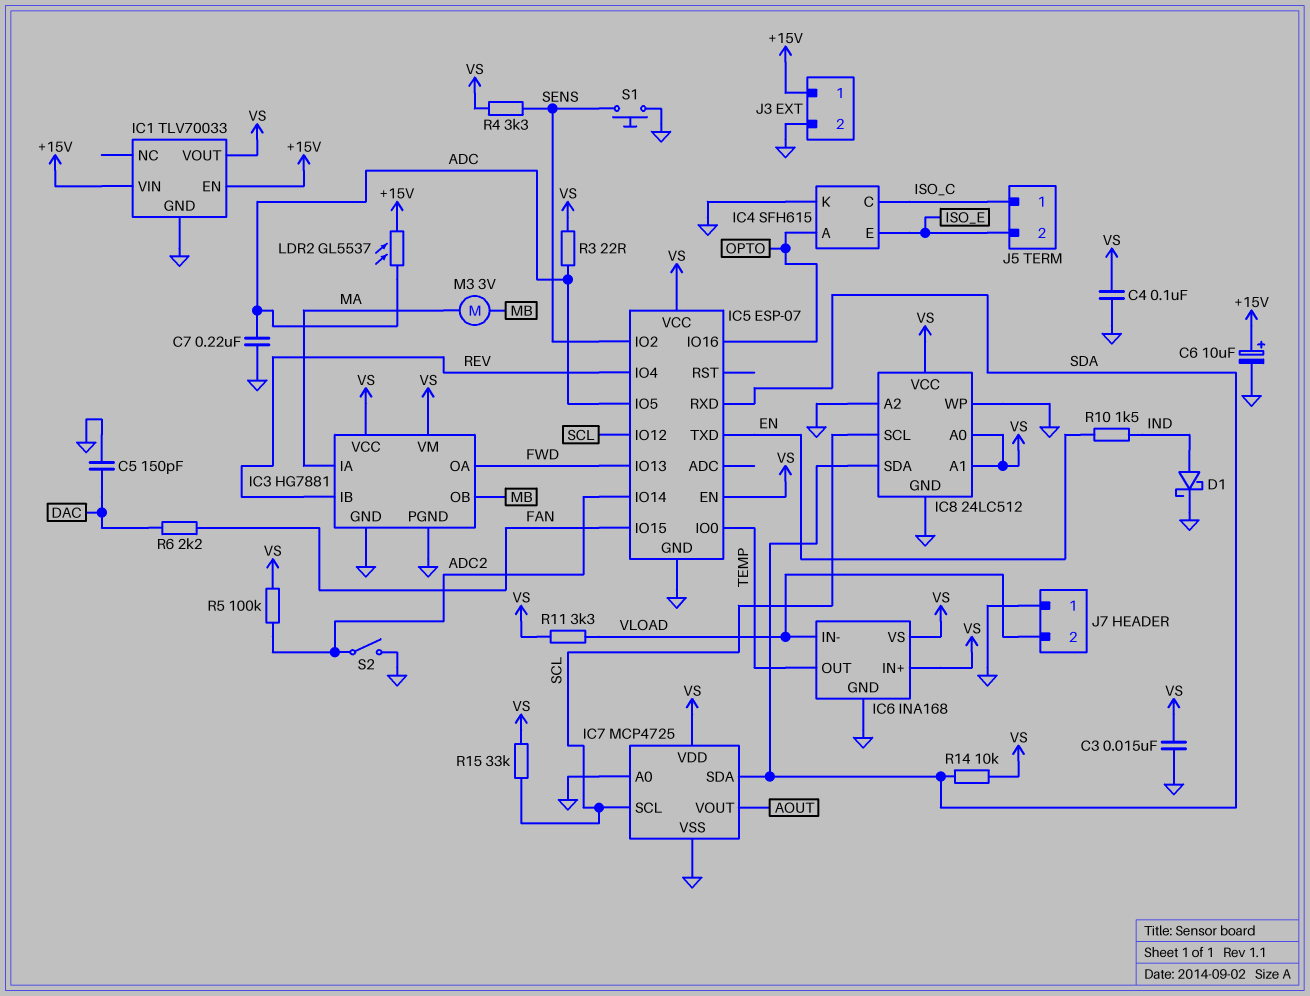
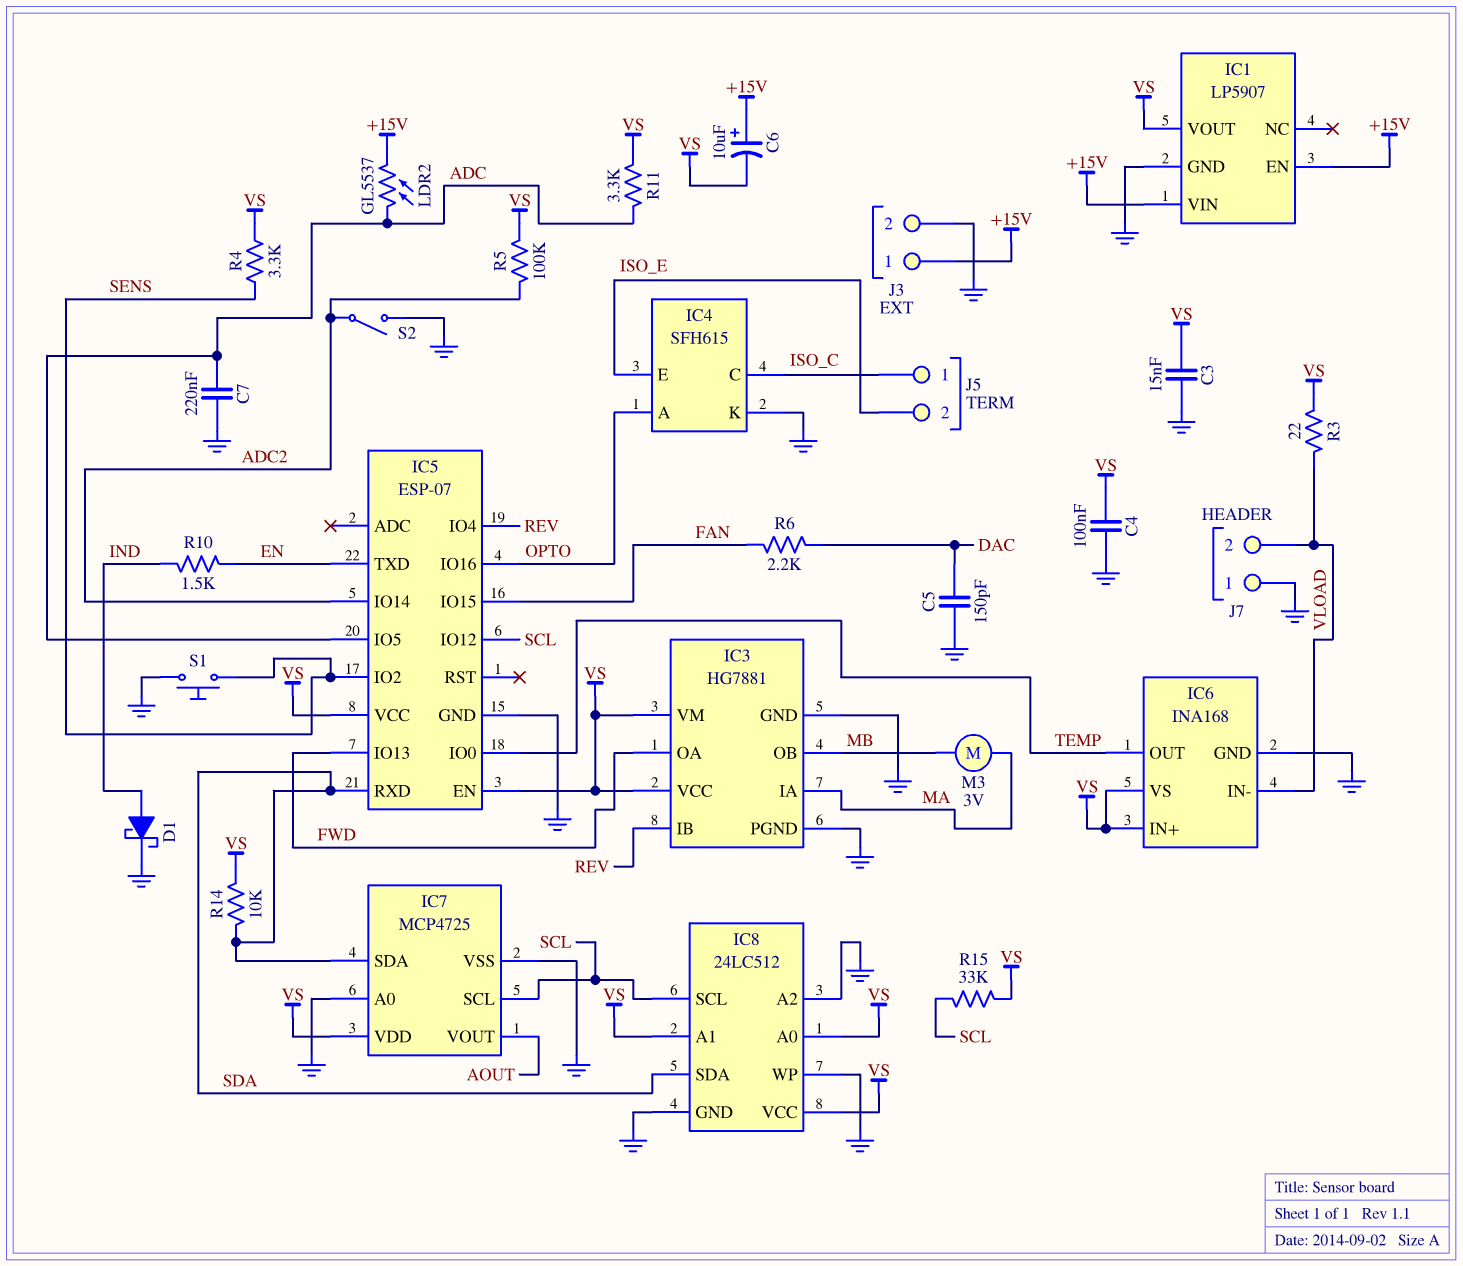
C6: 10uF (plus +15V, minus GND) -> 10uF (plus +15V, minus VS)
IC1: TLV70033 -> LP5907
R3: 22 (ADC, VS) -> 22 (VLOAD, VS)
R11: 3.3k (VLOAD, VS) -> 3.3k (ADC, VS)

